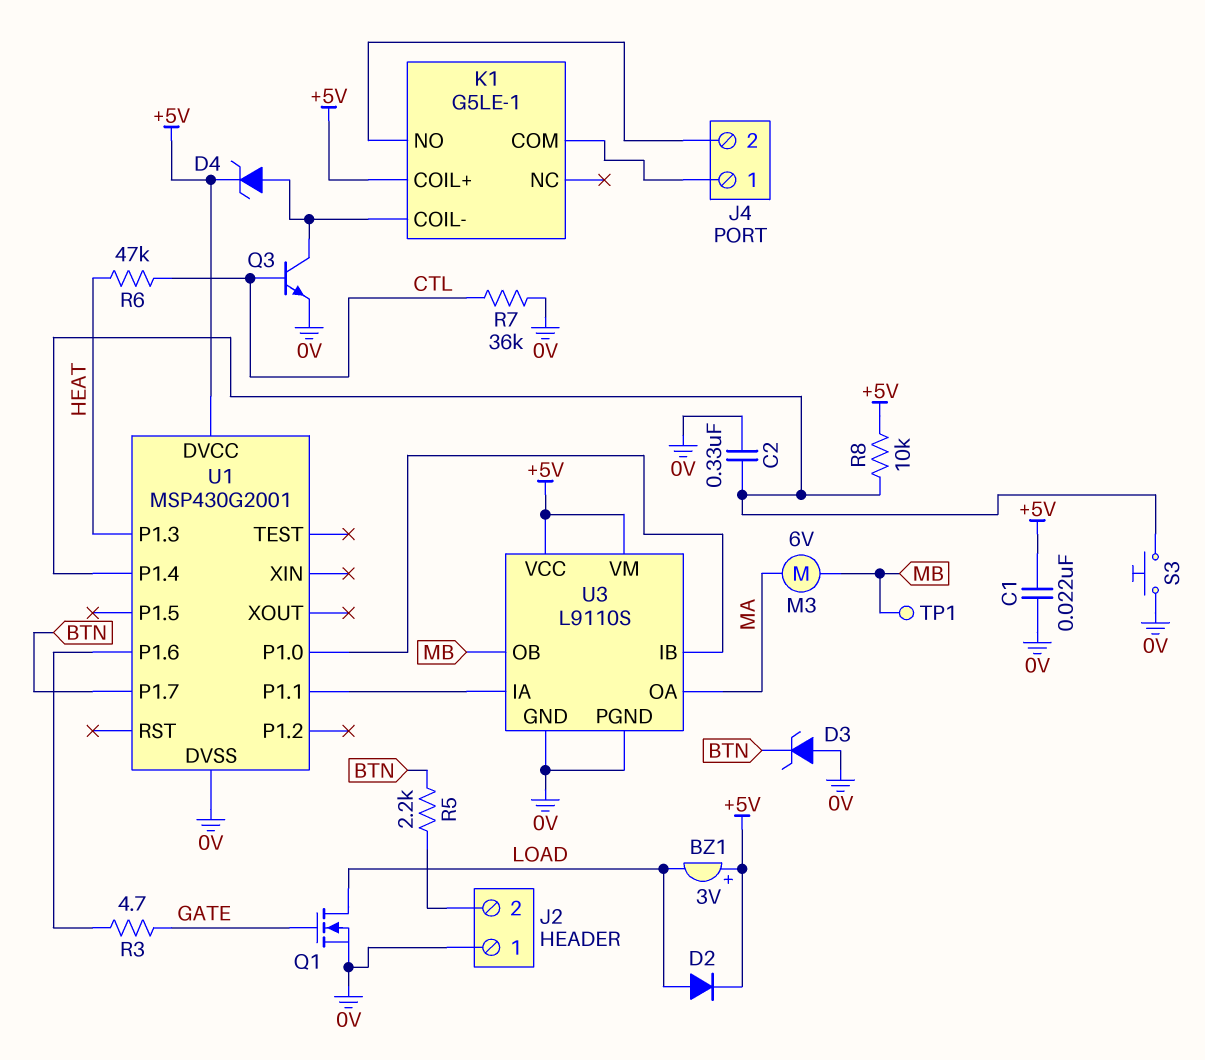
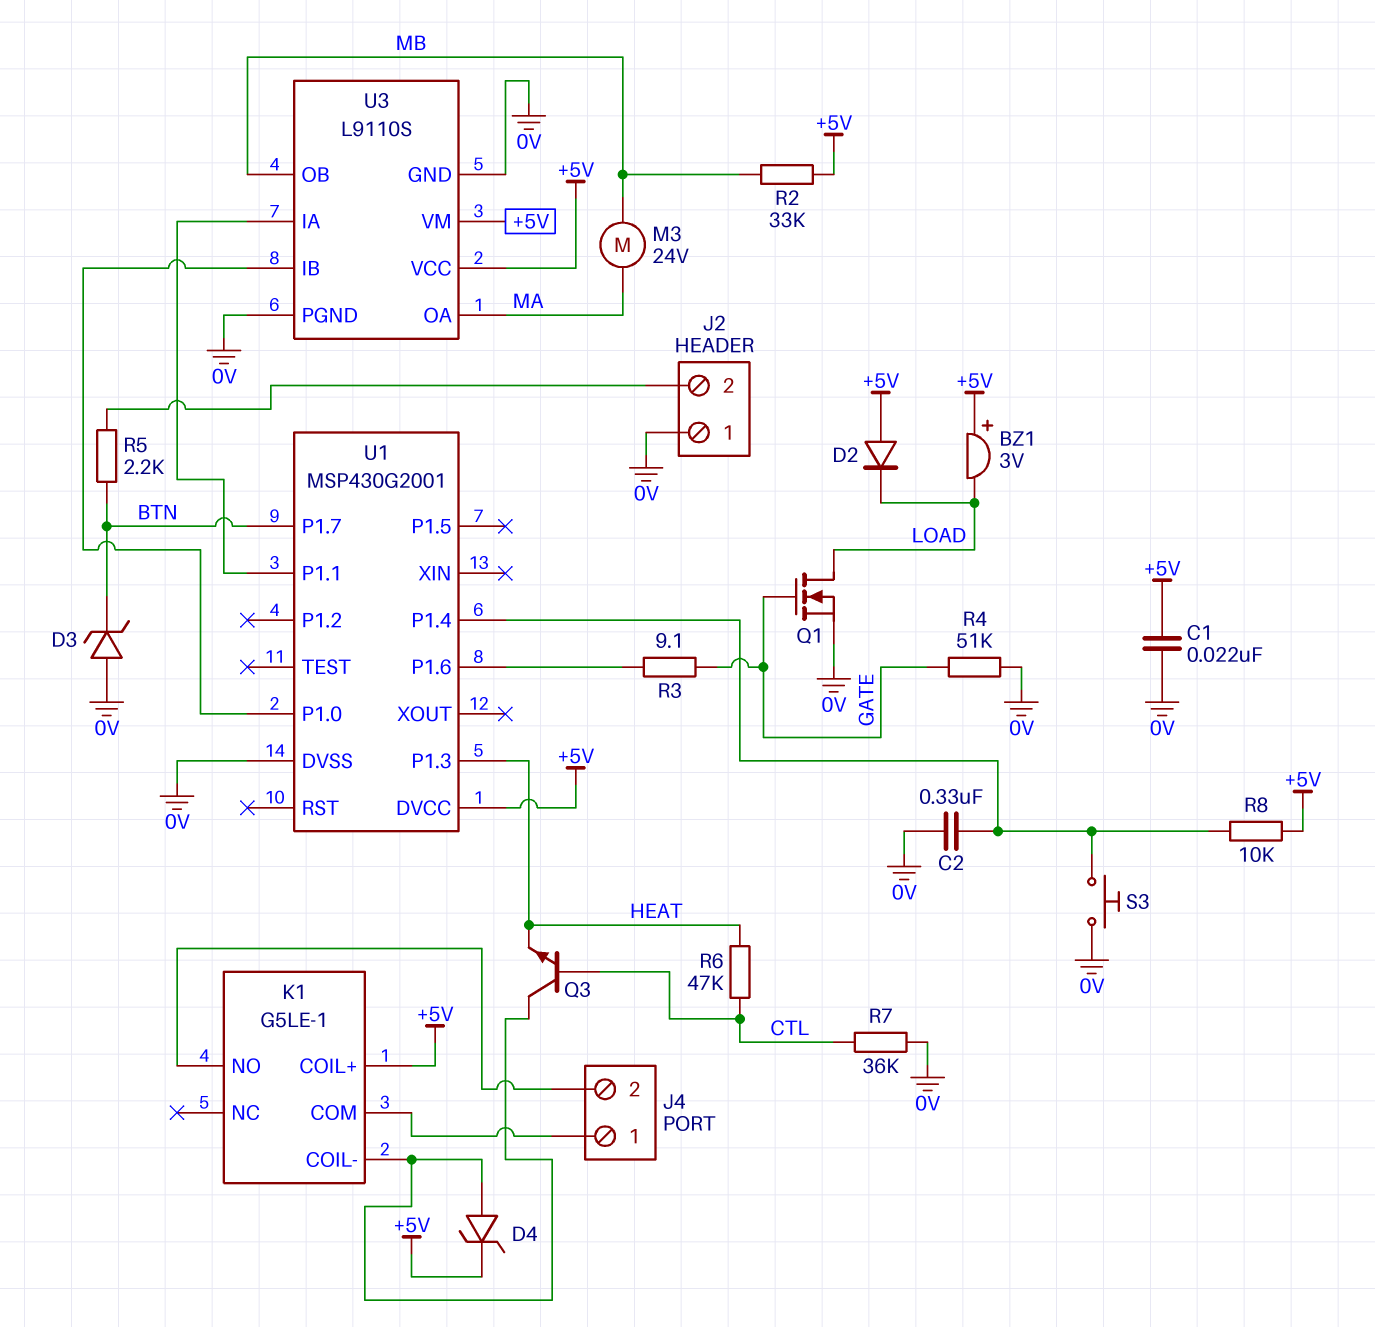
D2: diode (A LOAD, K +5V) -> diode (A +5V, K LOAD)
M3: motor 6V (MA, MB) -> motor 24V (MA, MB)
Q3: NPN (B CTL, C K1/COIL-, E 0V) -> NPN (B CTL, C K1/COIL-, E HEAT)
R2: none -> 33k (+5V, MB)
R3: 4.7 (GATE, U1/P1.6) -> 9.1 (GATE, U1/P1.6)
R4: none -> 51k (0V, GATE)
TP1: test point (MB) -> none

